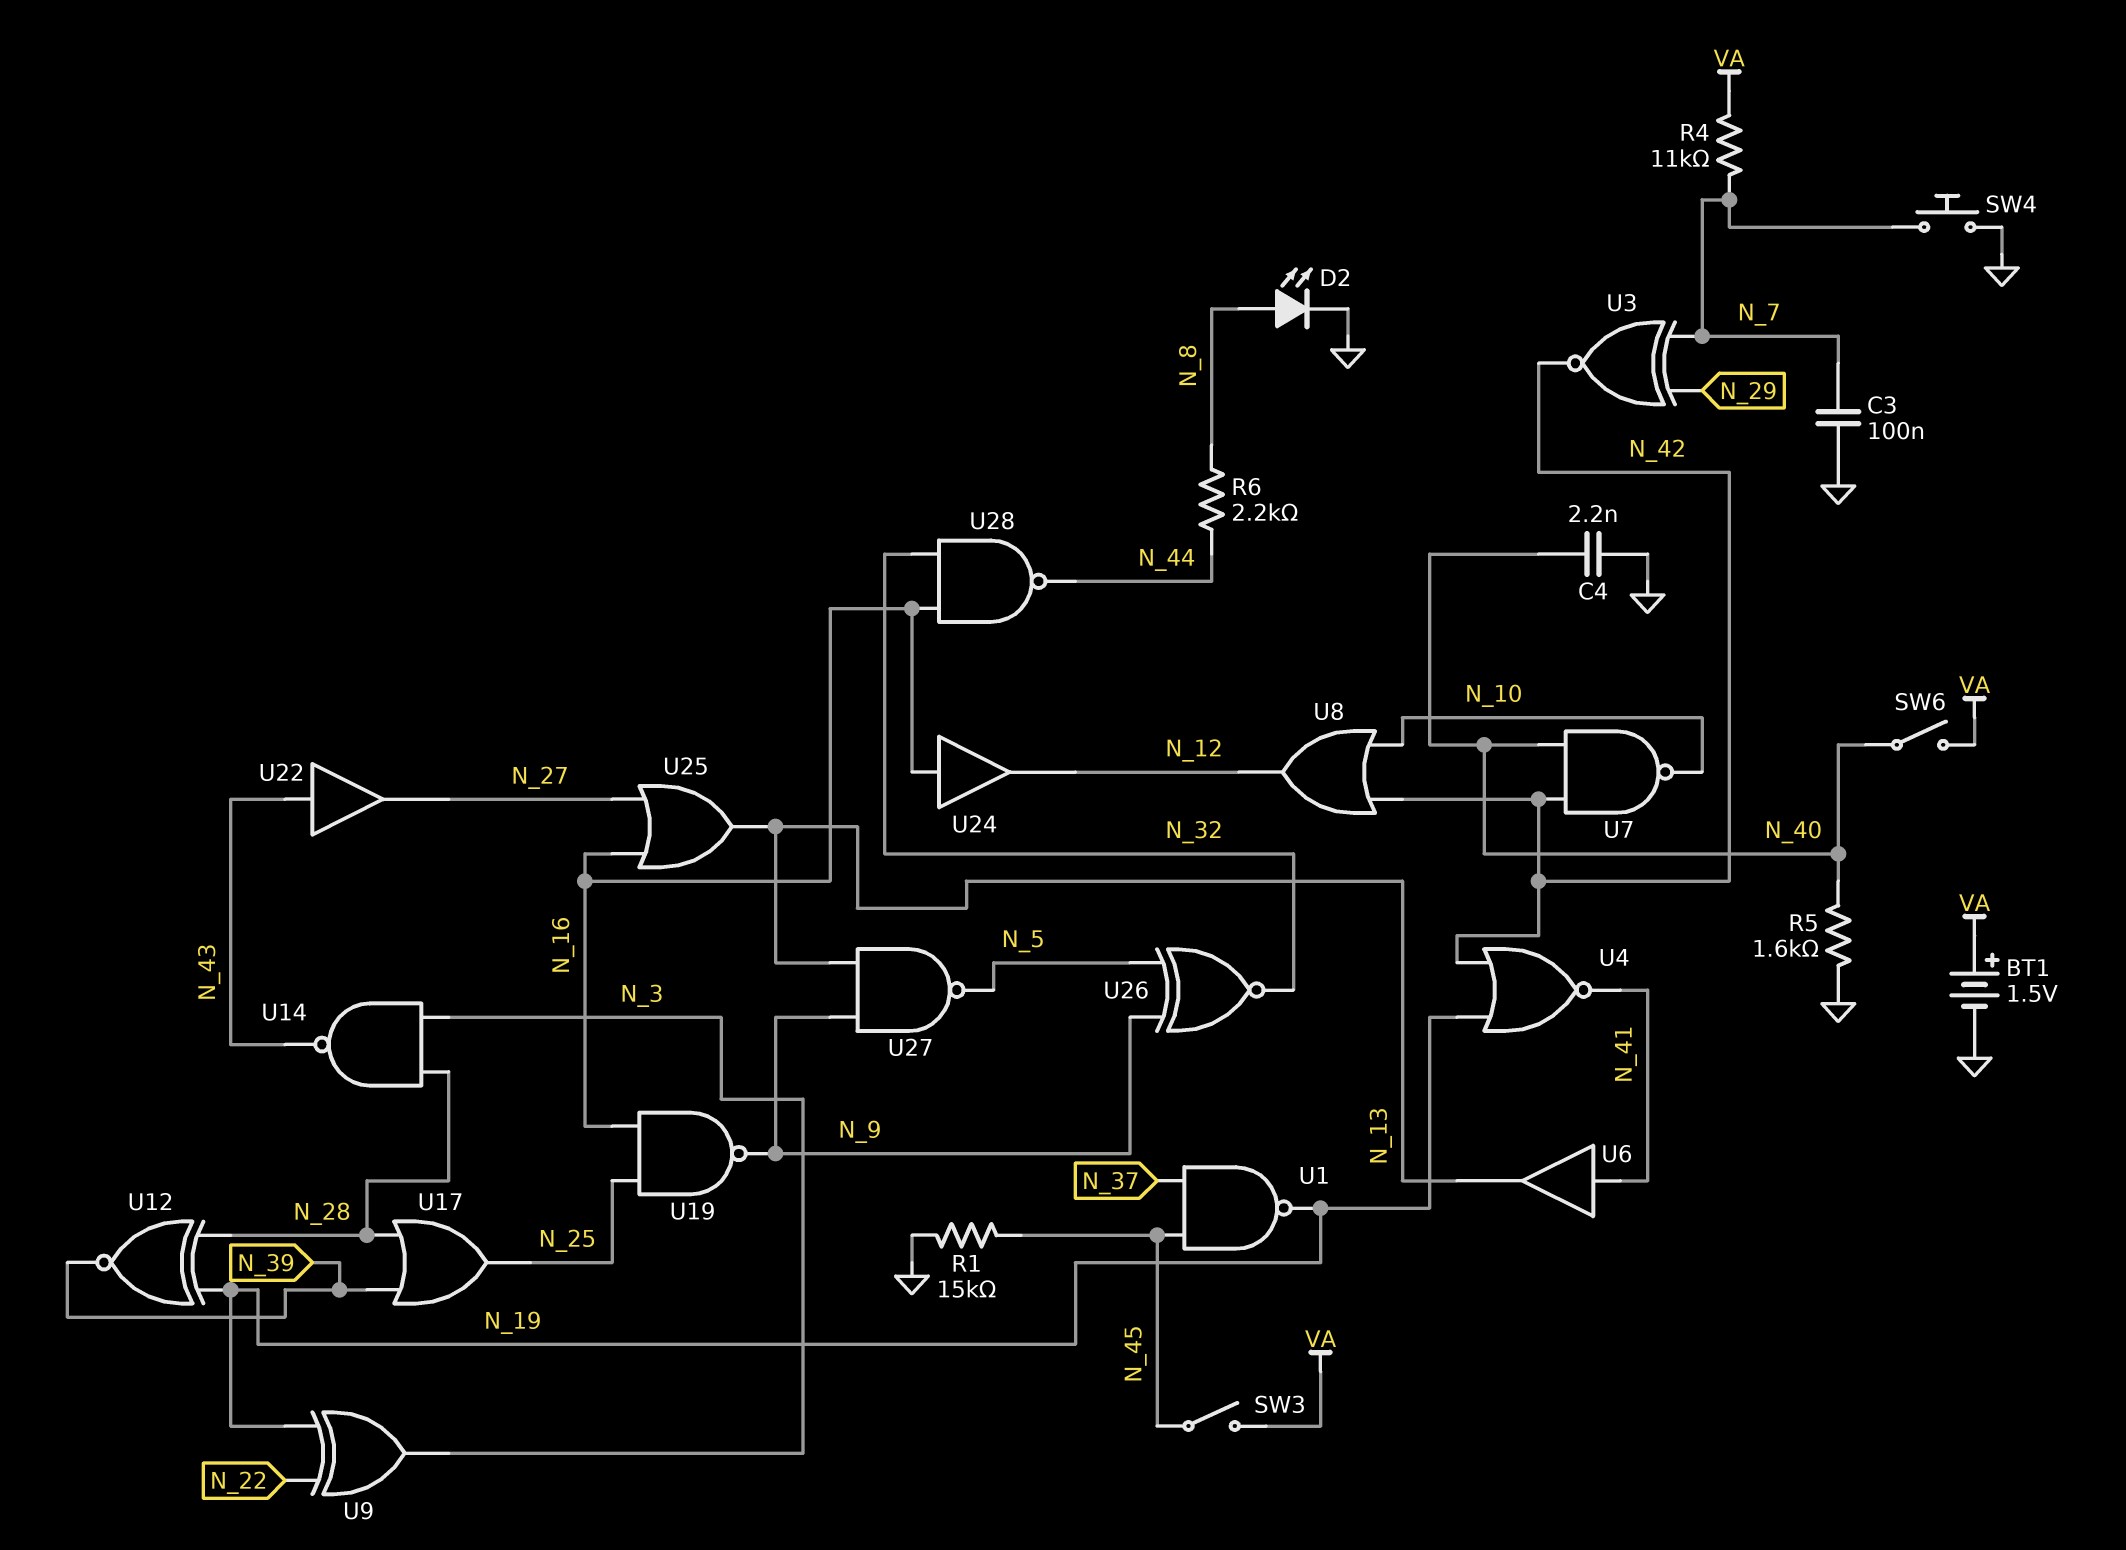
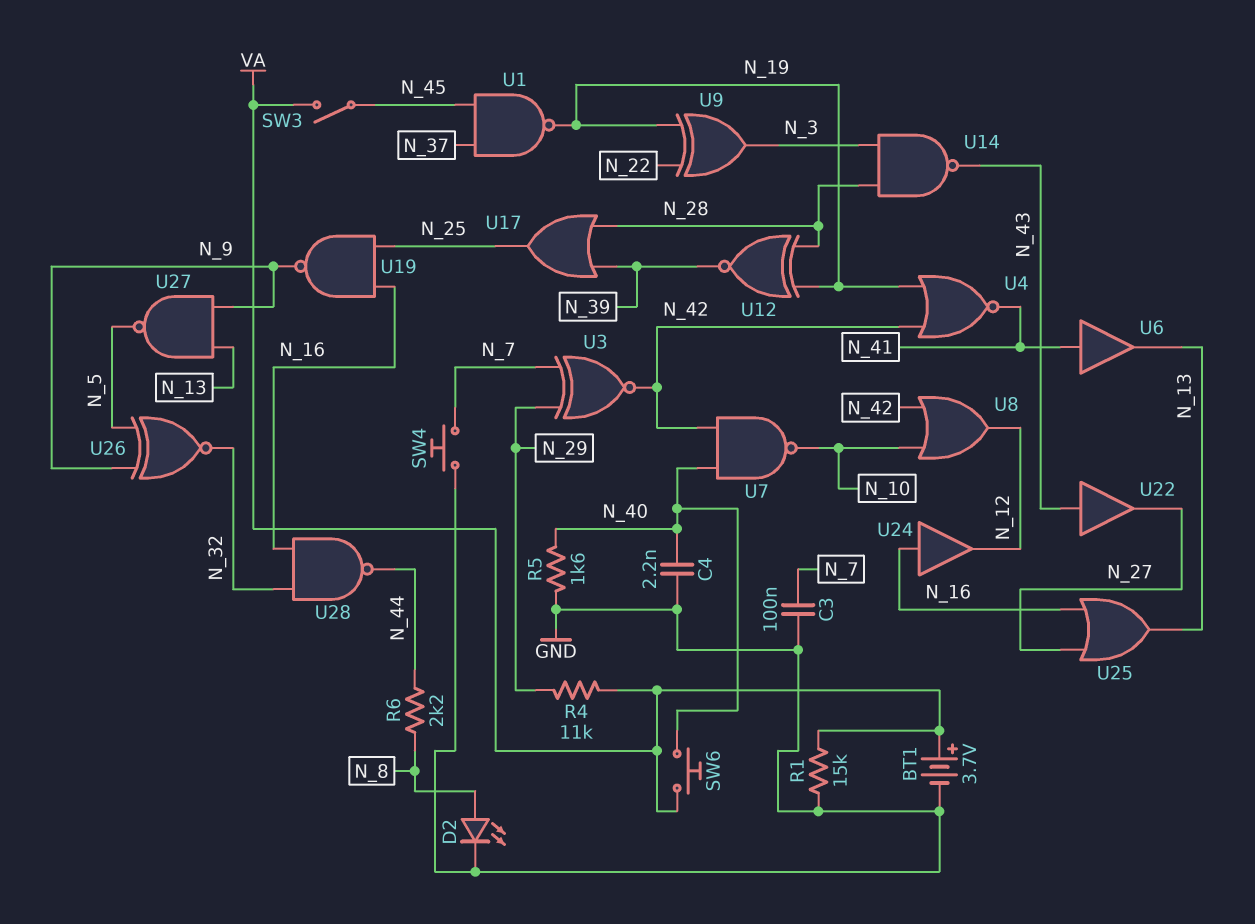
BT1: 1.5V (plus VA, minus GND) -> 3.7V (plus VA, minus GND)
R1: 15k (GND, N_45) -> 15k (GND, VA)
R4: 11k (N_7, VA) -> 11k (N_29, VA)
SW6: switch (N_40, VA) -> button (N_40, VA)

